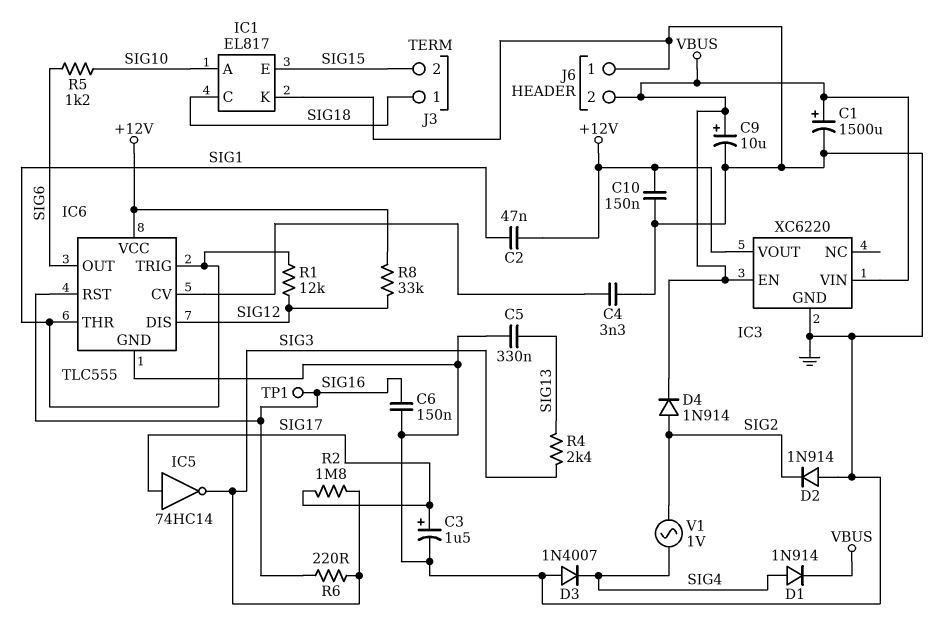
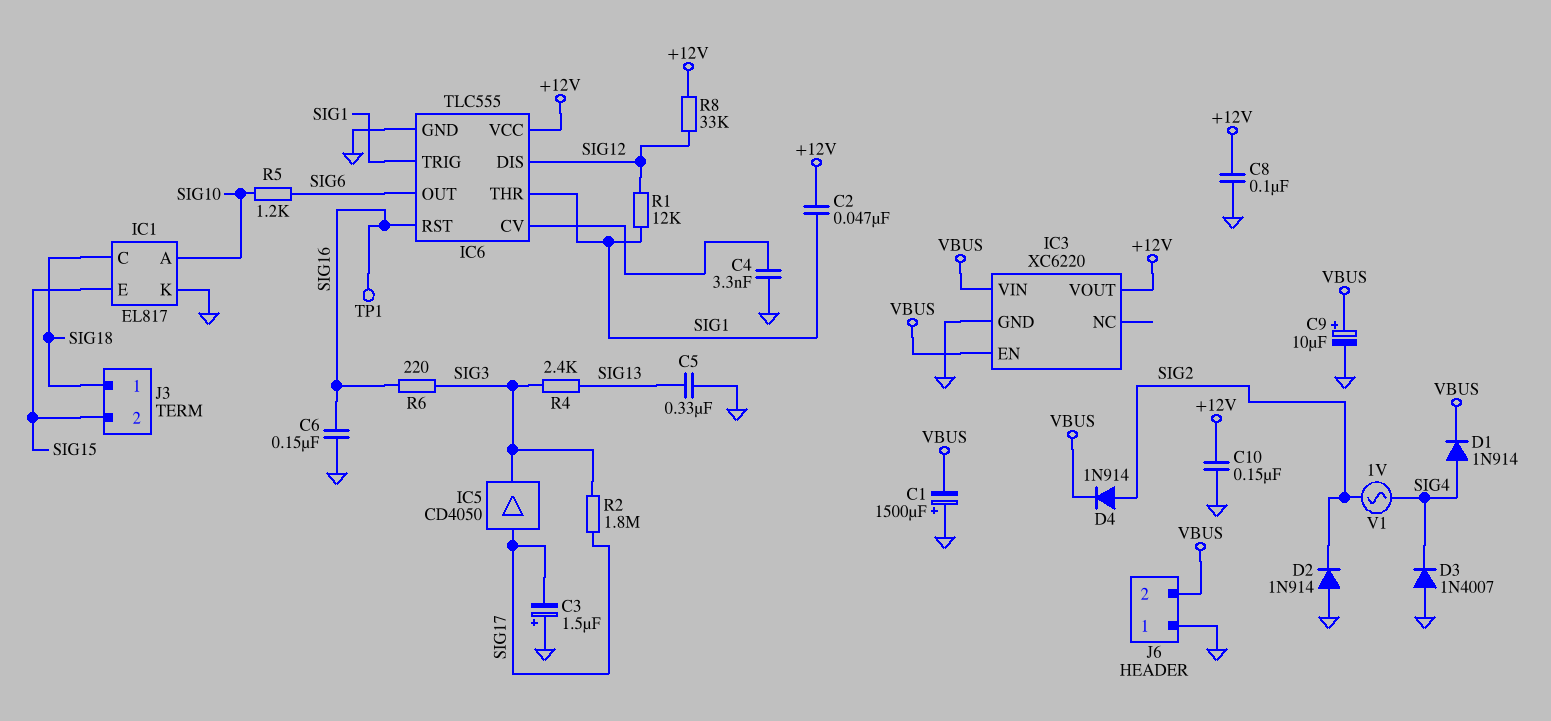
C1: 1500uF (plus VBUS, minus GND) -> 1500uF (plus GND, minus VBUS)
C3: 1.5uF (plus SIG17, minus GND) -> 1.5uF (plus GND, minus SIG17)
C8: none -> 100nF (+12V, GND)
IC5: NOT 74HC14 (in SIG17, out SIG3) -> buffer CD4050 (in SIG17, out SIG3)

